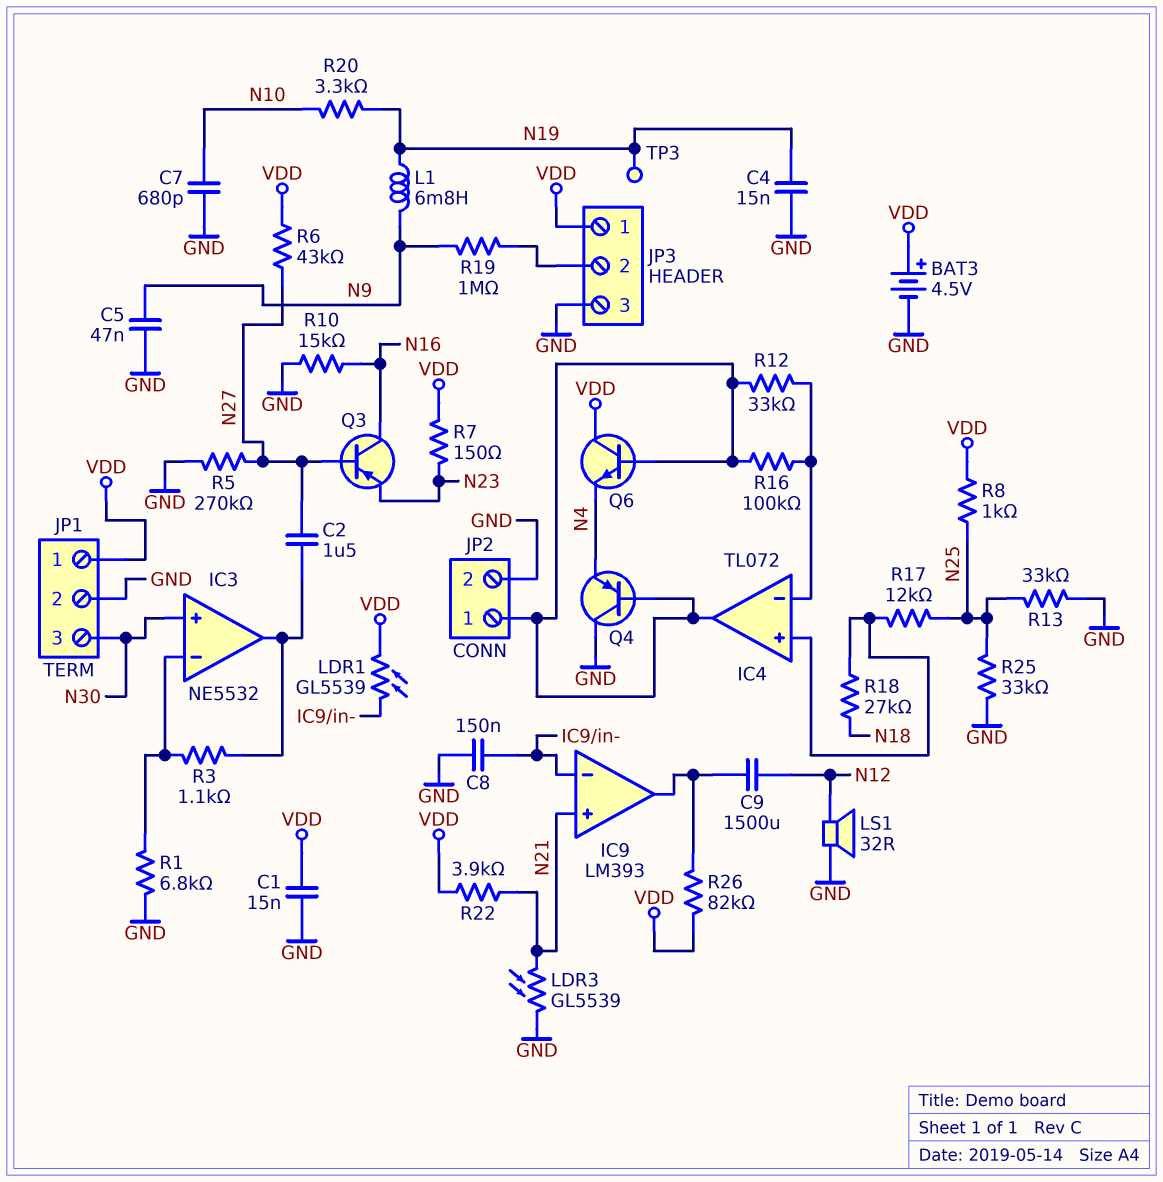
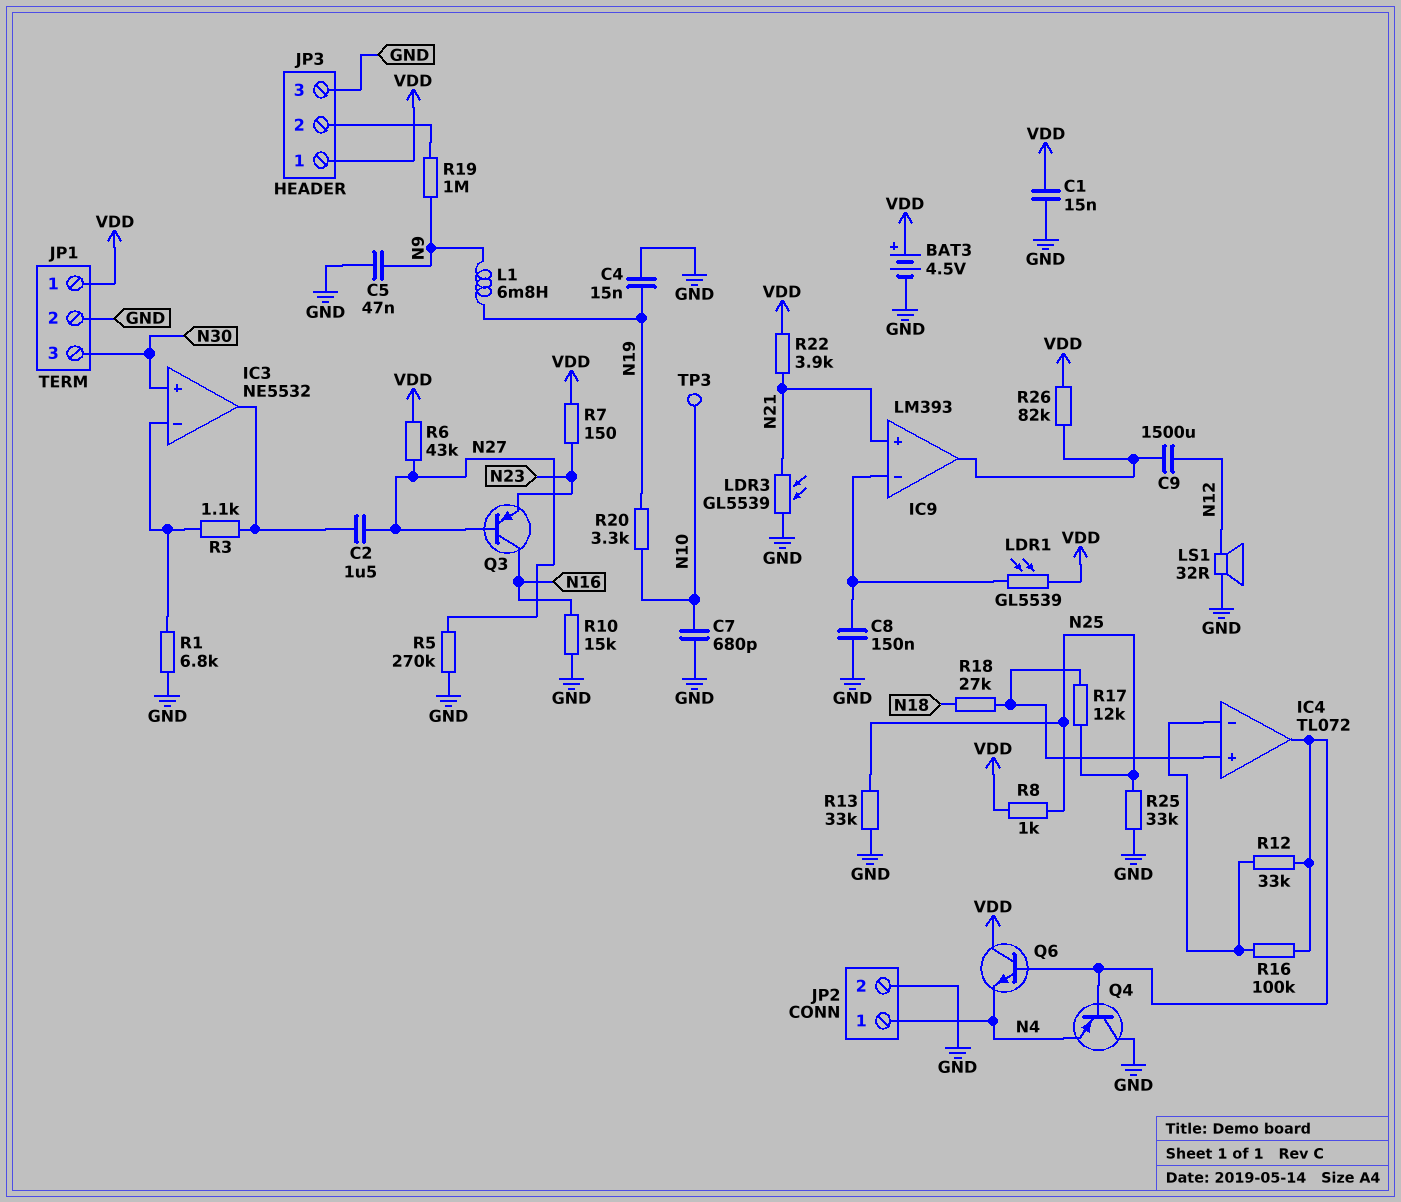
JP2 pin 1: IC4/out -> N4
TP3: test point (N19) -> test point (N10)

